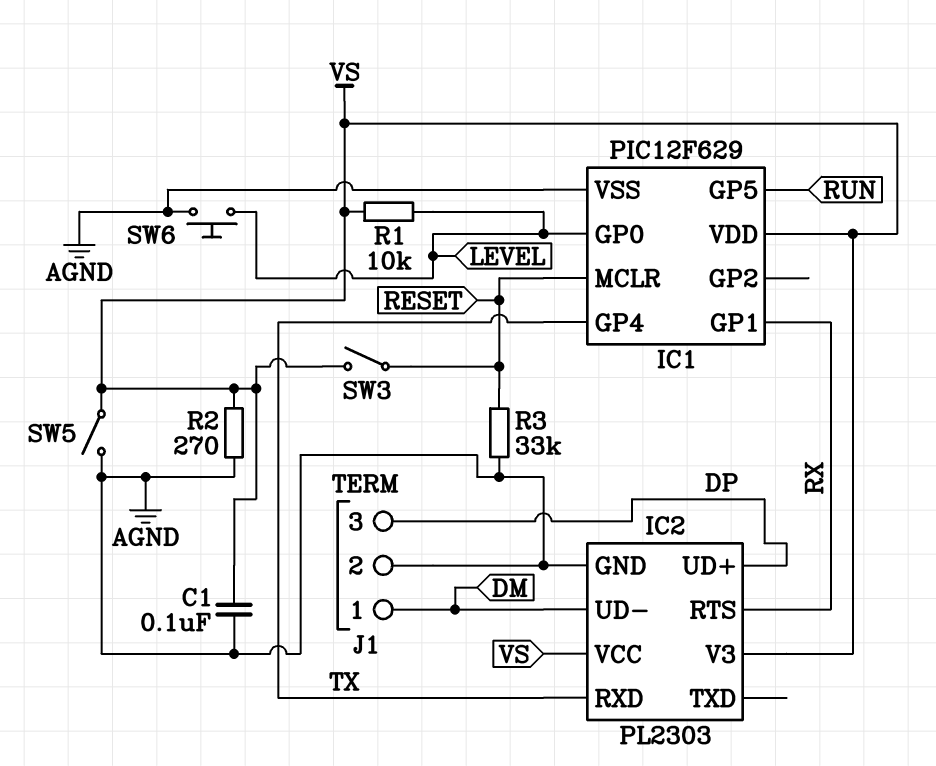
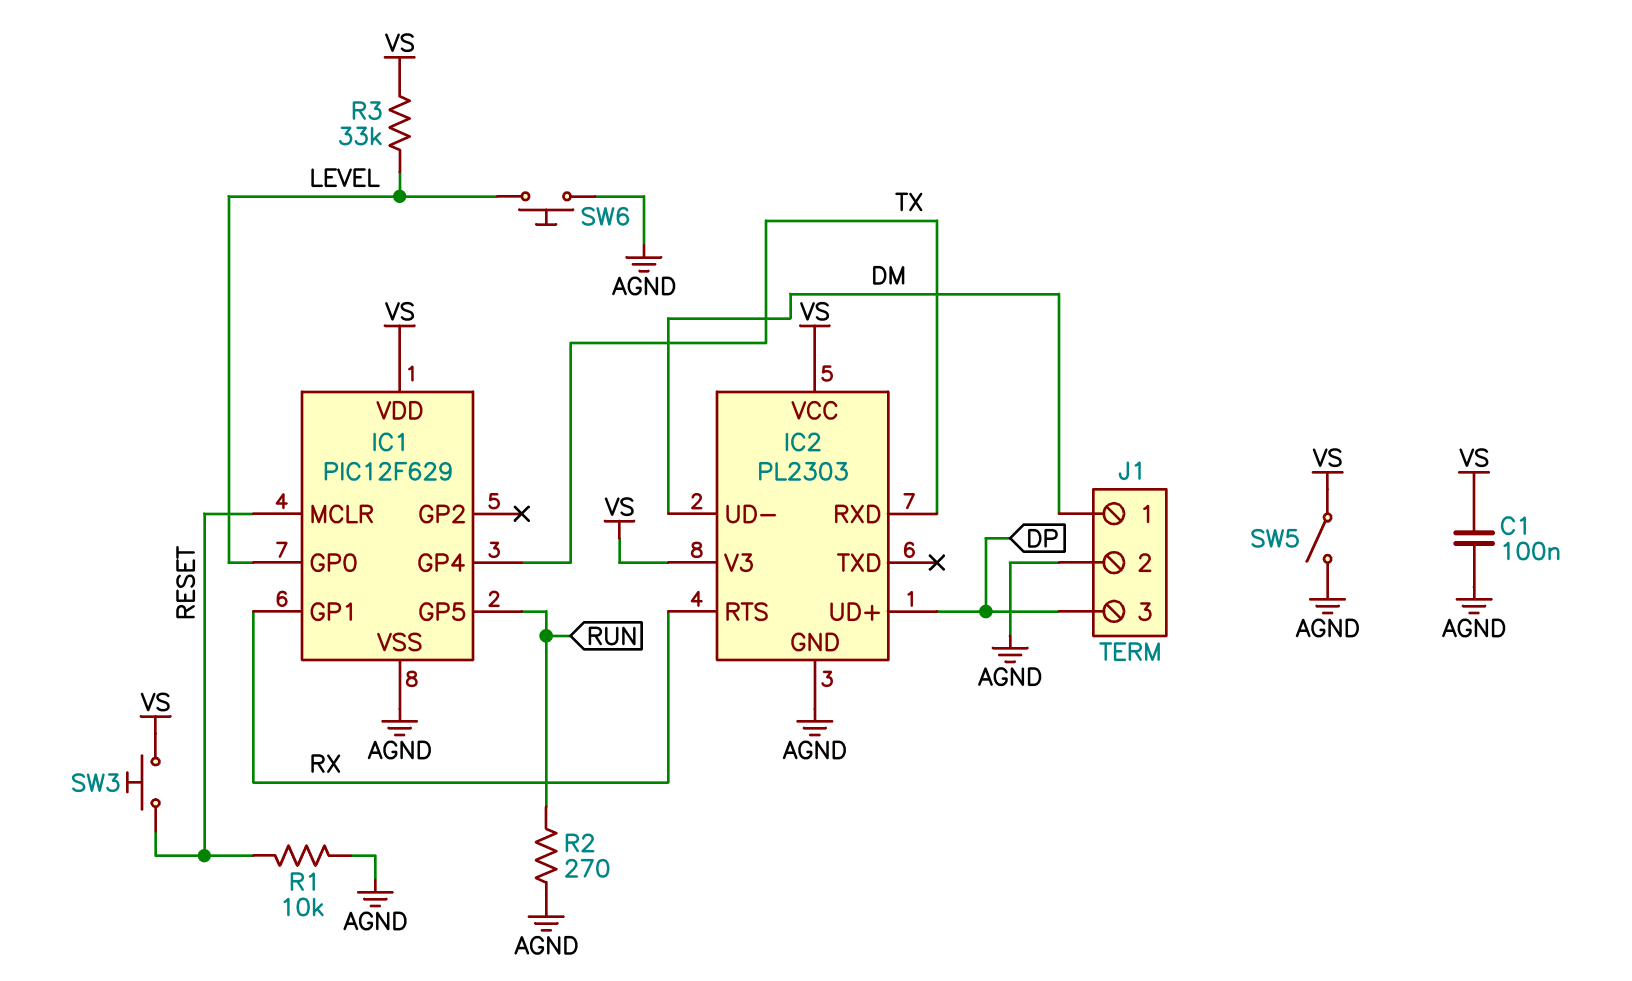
R1: 10k (LEVEL, VS) -> 10k (AGND, RESET)
R2: 270 (AGND, VS) -> 270 (AGND, RUN)
R3: 33k (AGND, RESET) -> 33k (LEVEL, VS)
SW3: switch (RESET, VS) -> button (RESET, VS)

